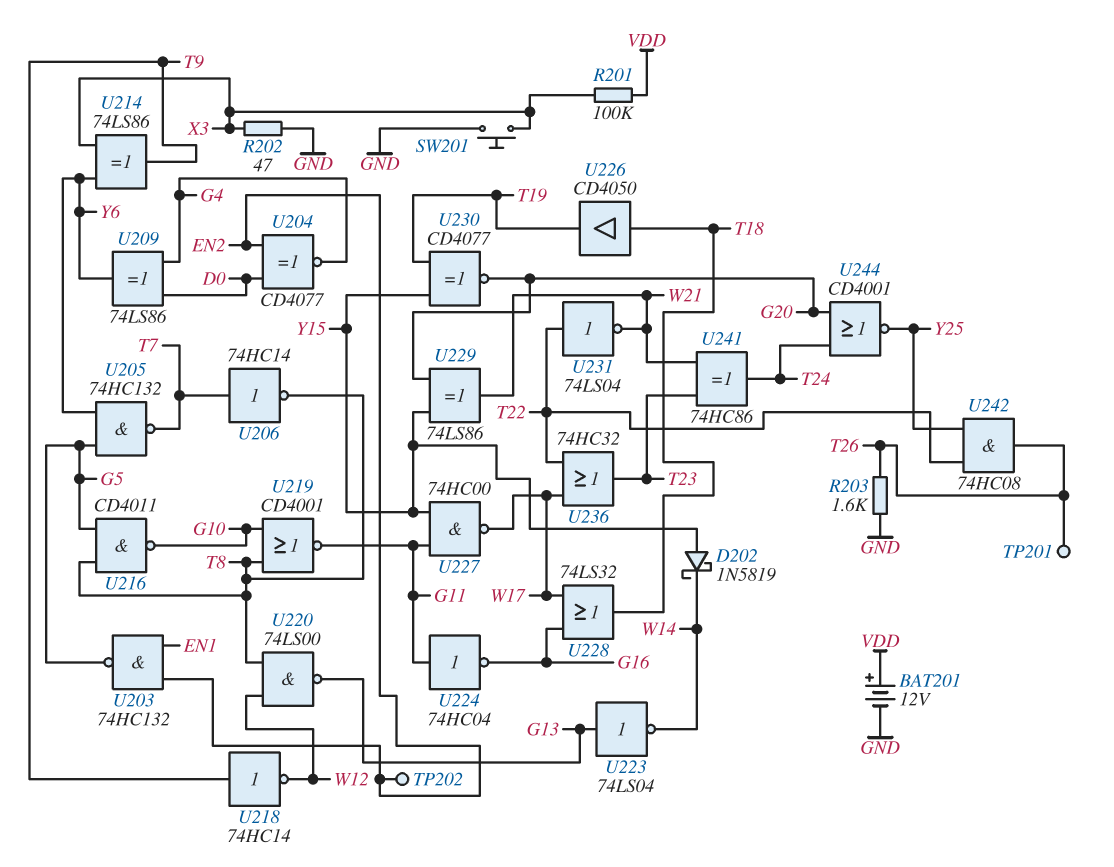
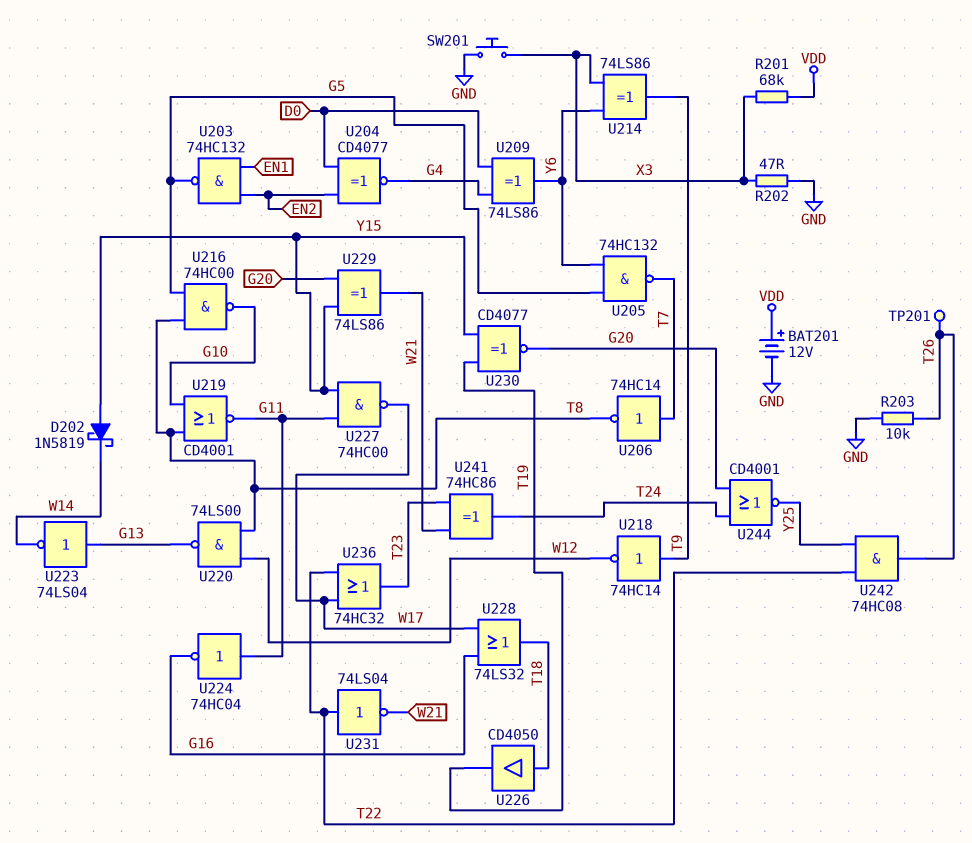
R201: 100k (VDD, X3) -> 68k (VDD, X3)
R203: 1.6k (GND, T26) -> 10k (GND, T26)
TP202: test point (EN2) -> none
U216: NAND CD4011 (in G5, in T8, out G10) -> NAND 74HC00 (in G5, in T8, out G10)

